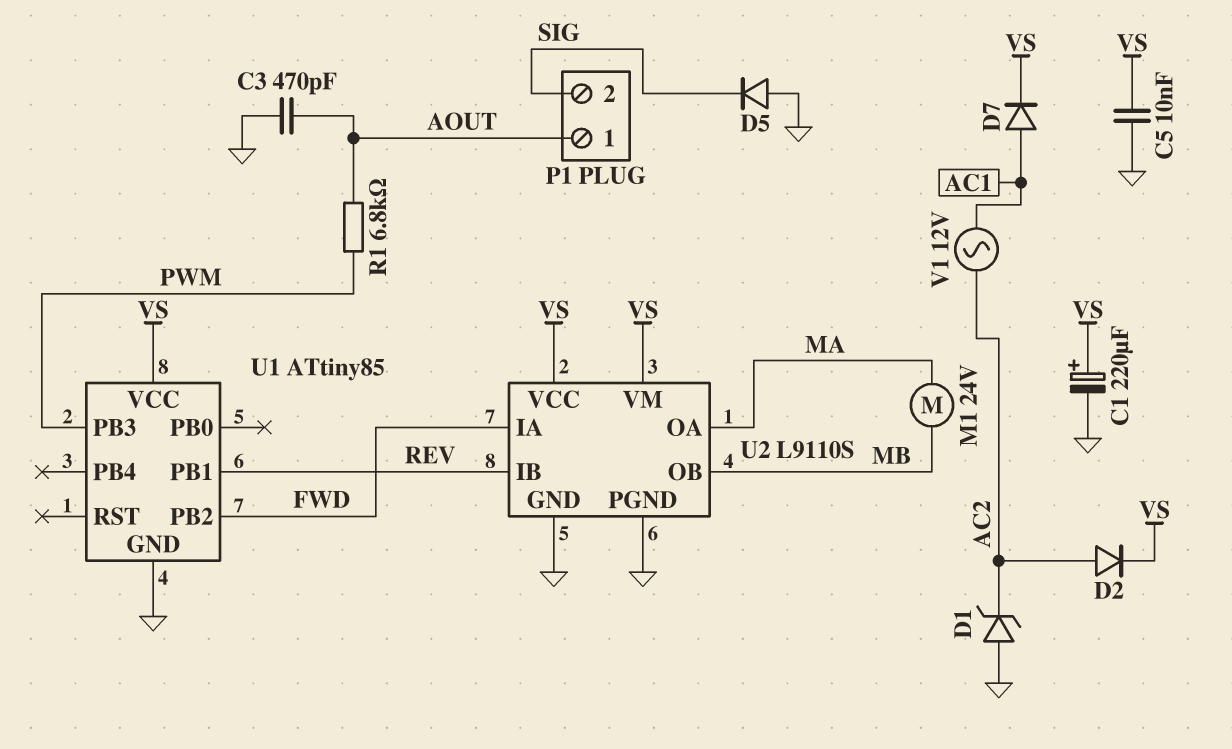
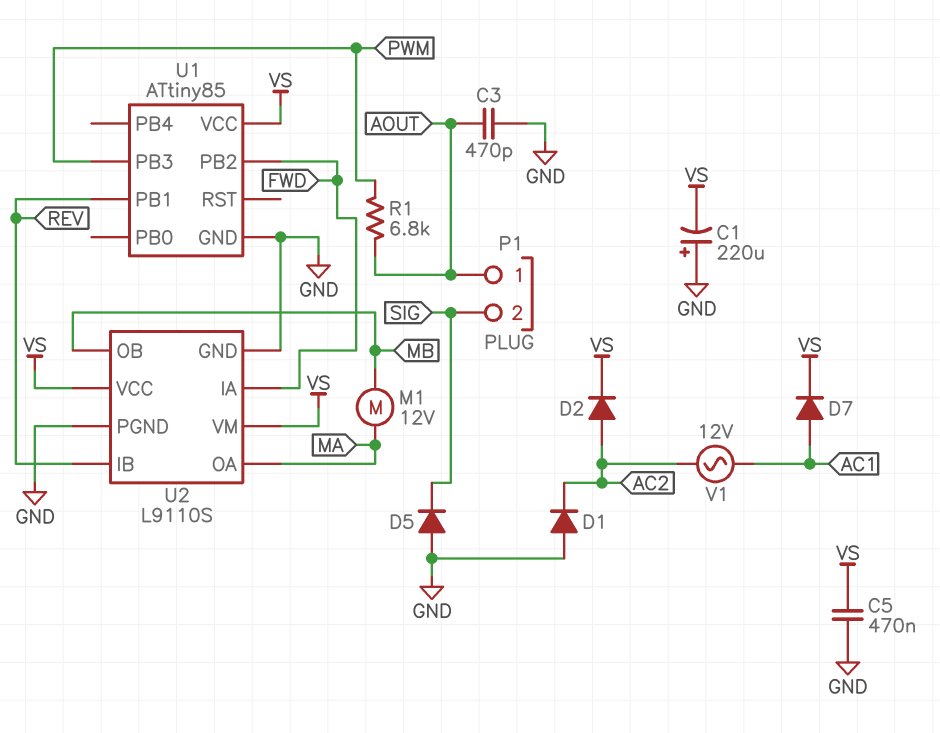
C1: 220uF (plus VS, minus GND) -> 220uF (plus GND, minus VS)
C5: 10nF (GND, VS) -> 470nF (GND, VS)
D1: zener (A GND, K AC2) -> diode (A GND, K AC2)
M1: motor 24V (MA, MB) -> motor 12V (MA, MB)

